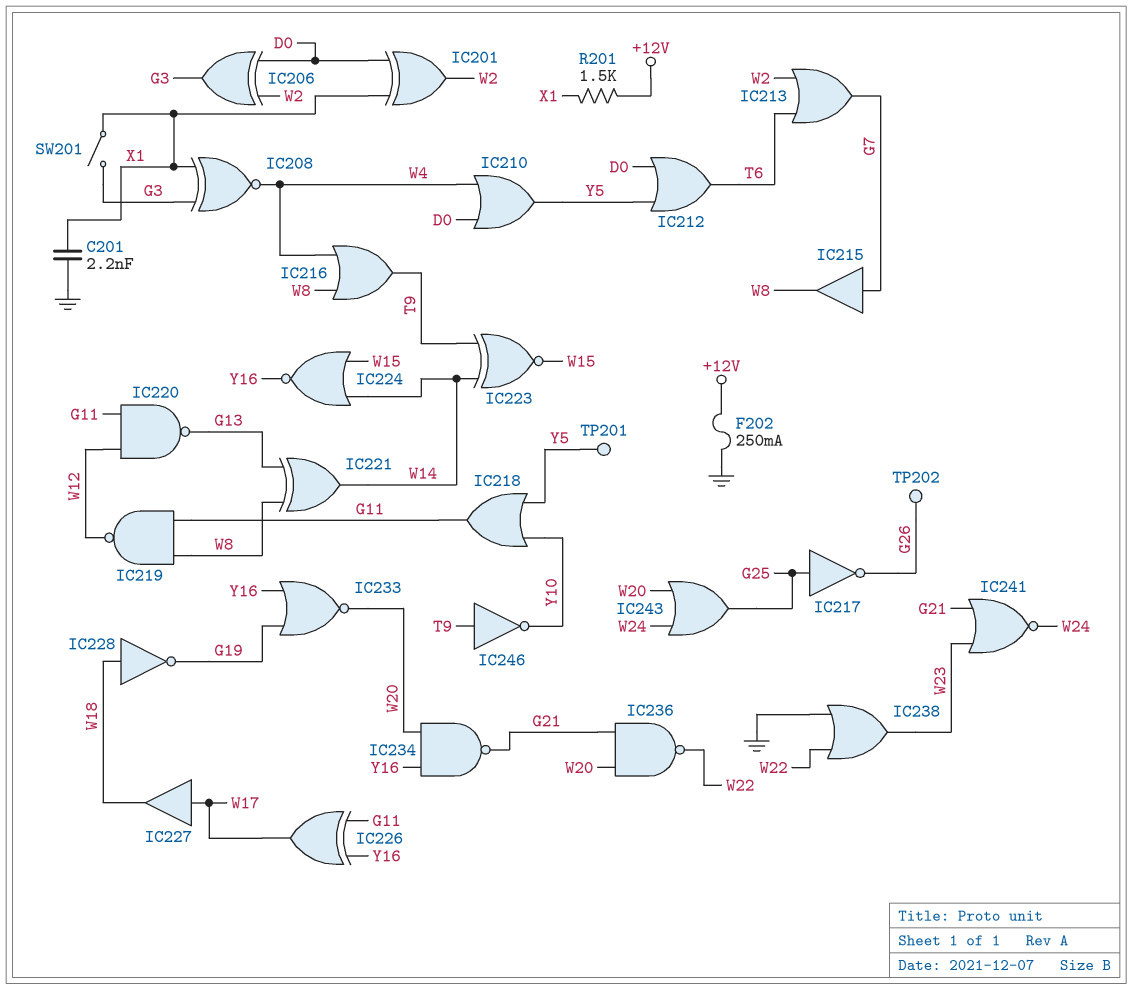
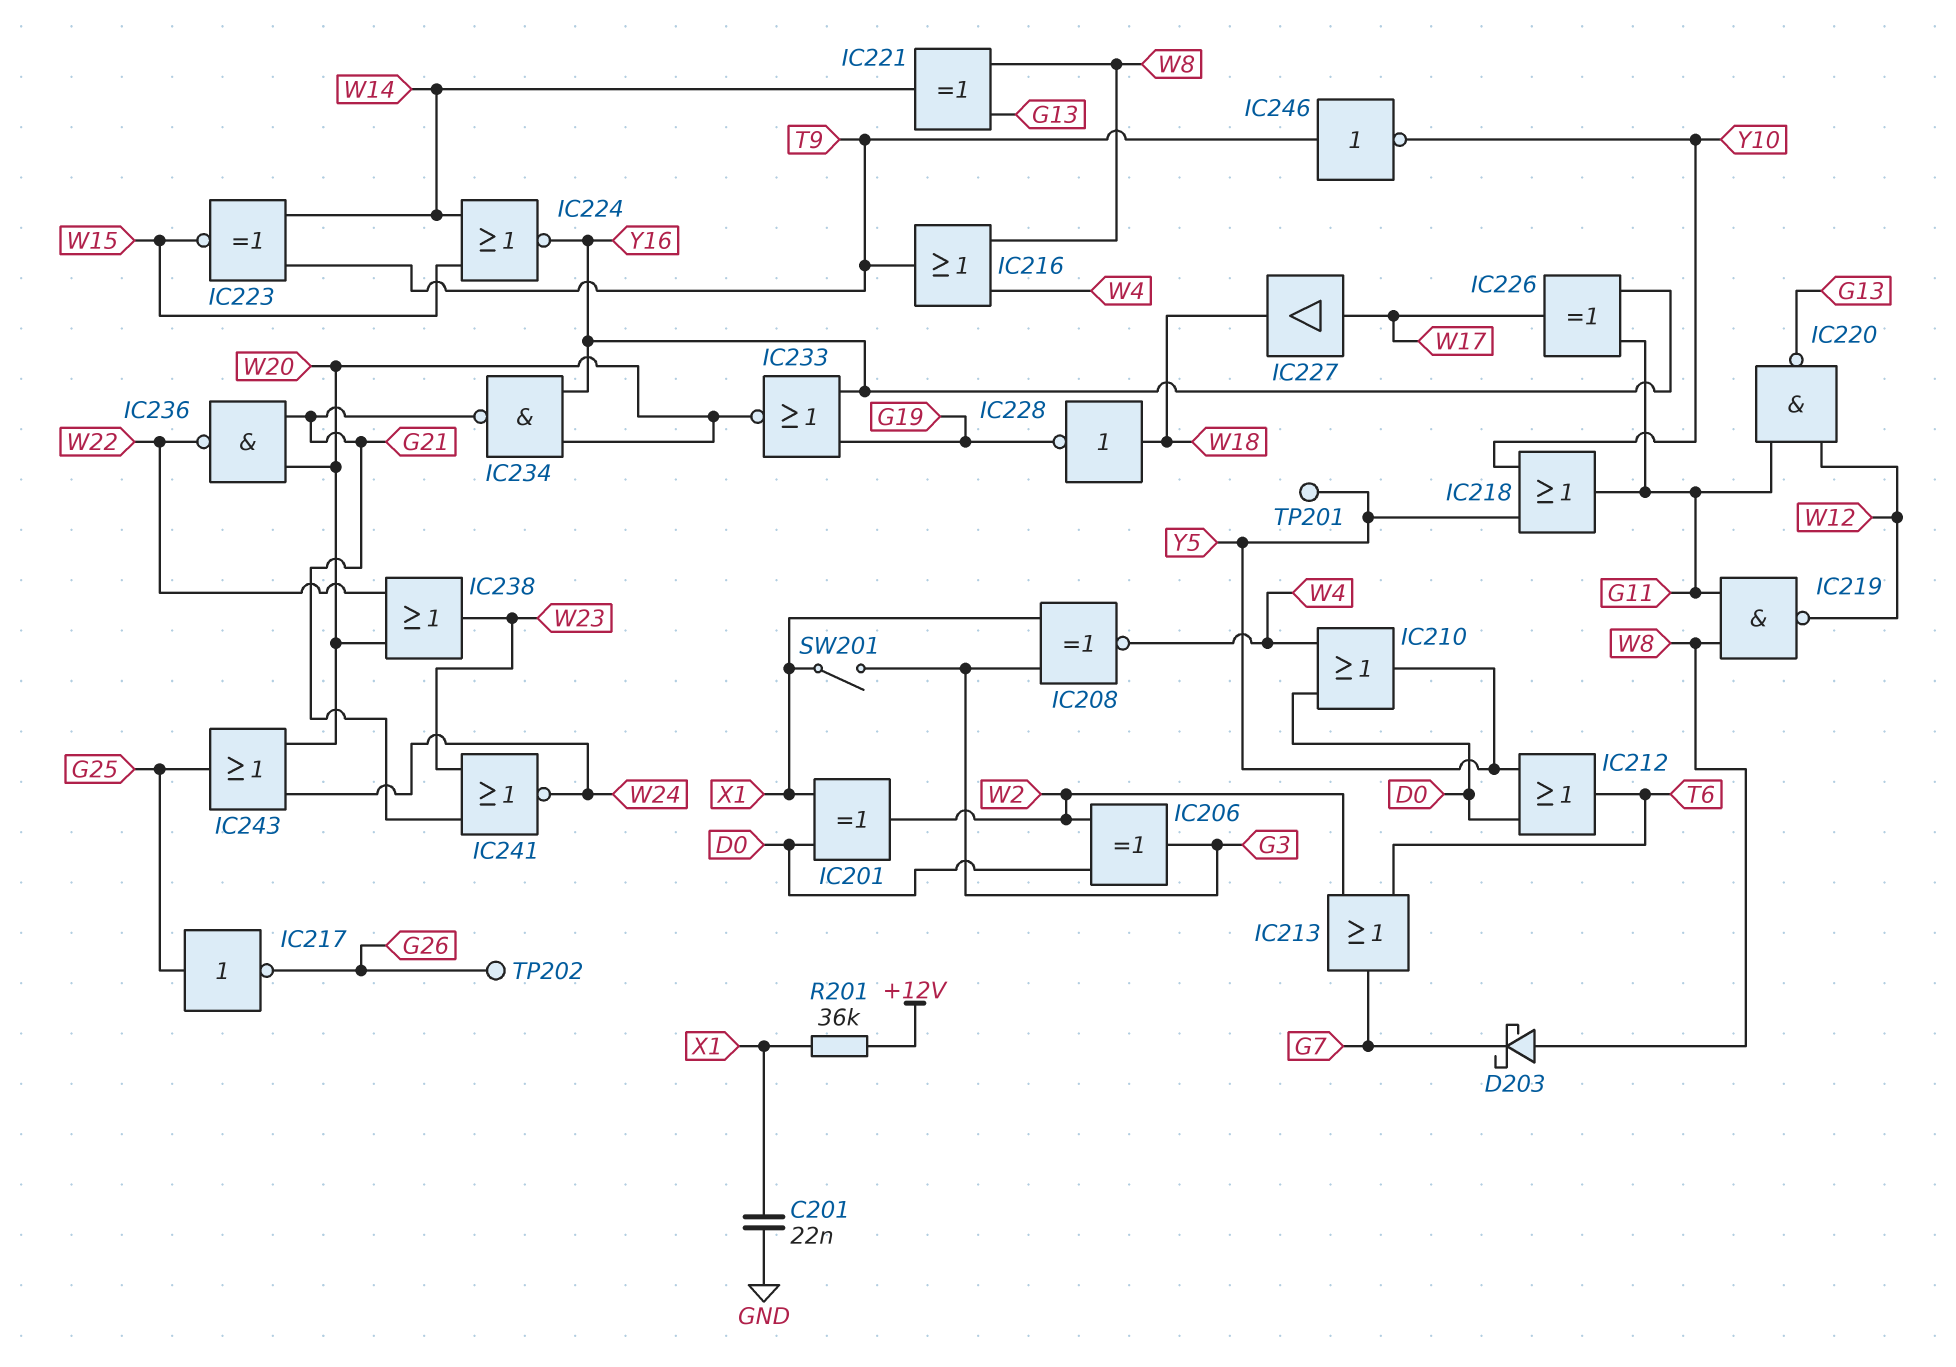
C201: 2.2nF (GND, X1) -> 22nF (GND, X1)
D203: none -> schottky (A W8, K G7)
F202: 250mA (+12V, GND) -> none
IC215: buffer (in G7, out W8) -> none
IC238: OR (in GND, in W22, out W23) -> OR (in W20, in W22, out W23)
R201: 1.5k (+12V, X1) -> 36k (+12V, X1)

